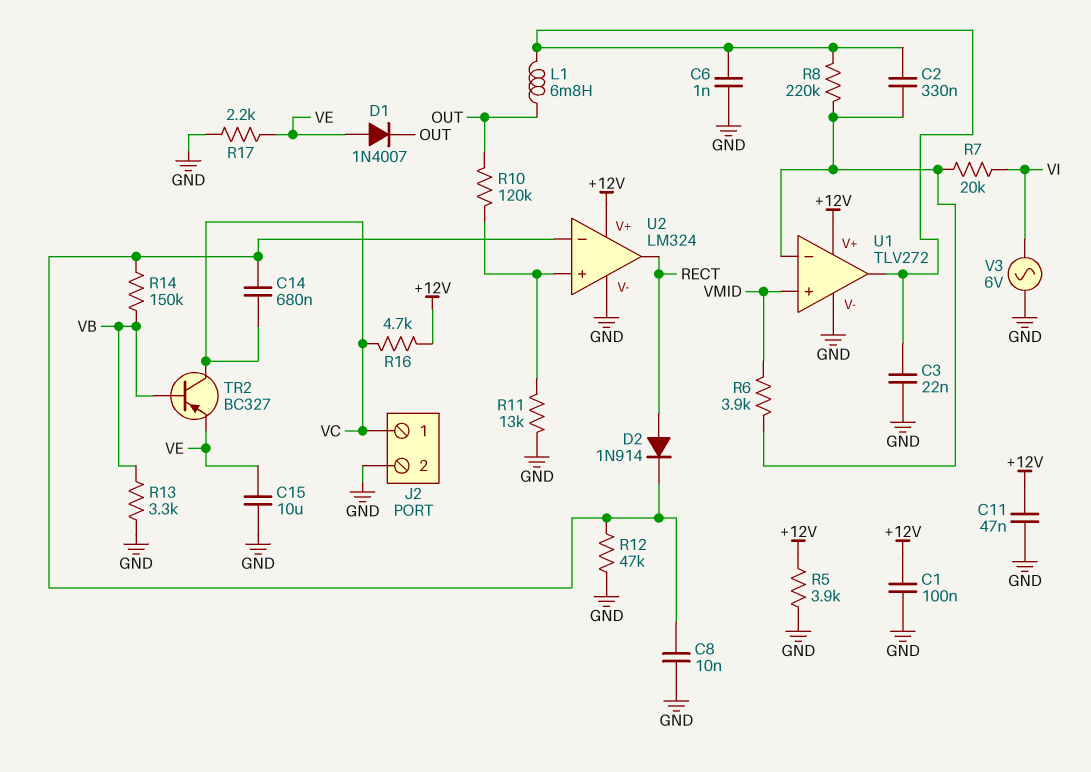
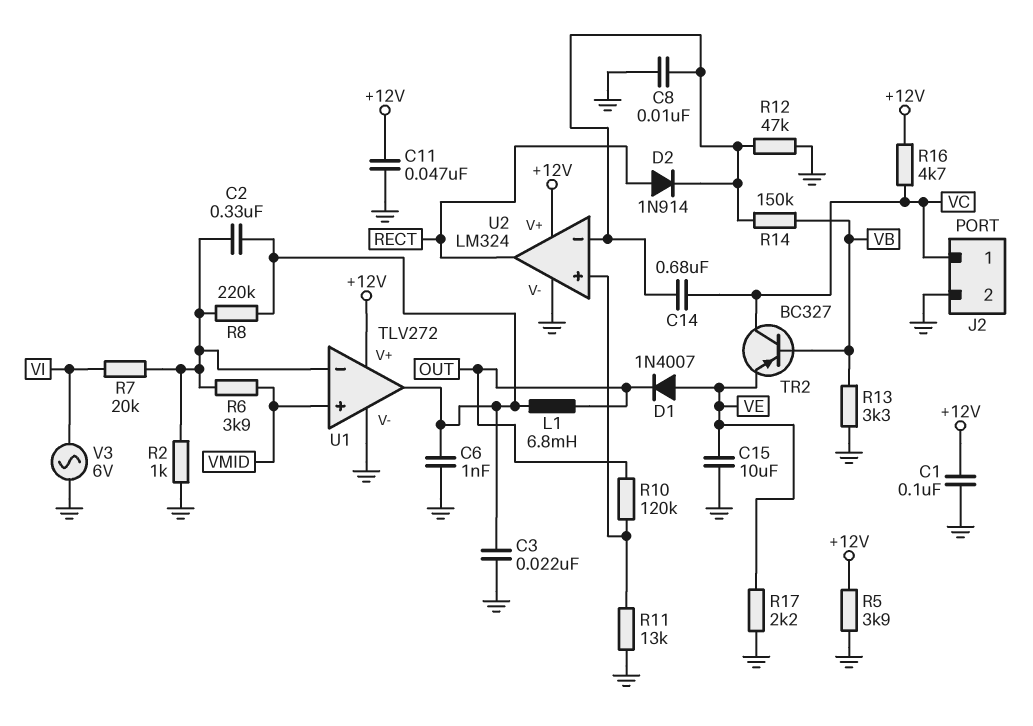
R2: none -> 1k (GND, U1/in-)

